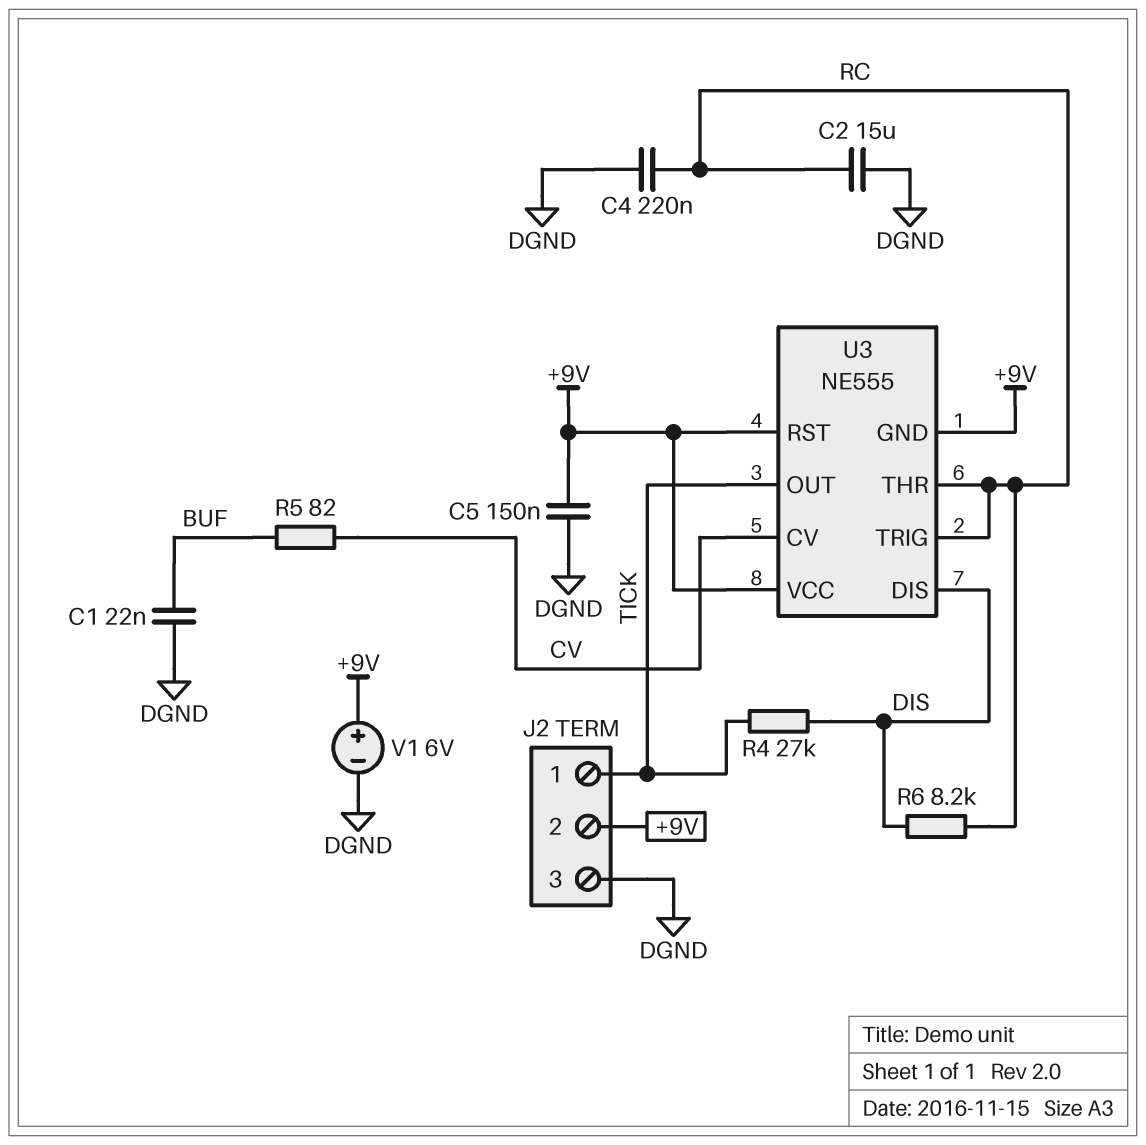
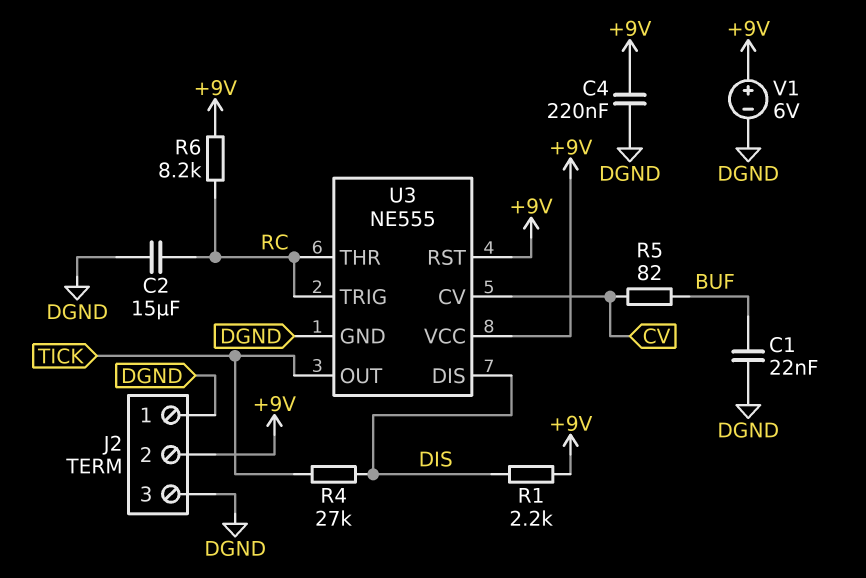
C4: 220nF (DGND, RC) -> 220nF (+9V, DGND)
C5: 150nF (+9V, DGND) -> none
J2 pin 1: TICK -> DGND
R1: none -> 2.2k (+9V, DIS)
R6: 8.2k (DIS, RC) -> 8.2k (+9V, RC)
U3 pin GND: +9V -> DGND

